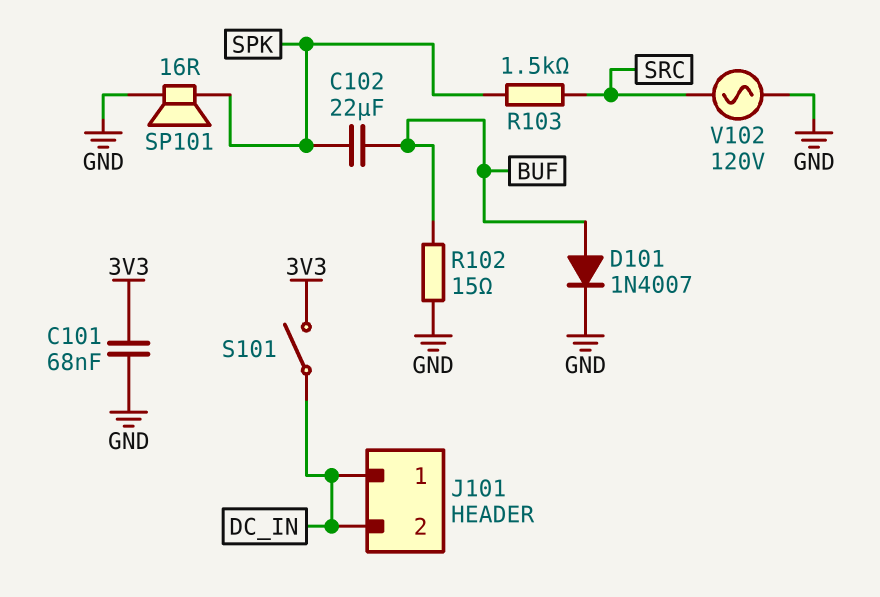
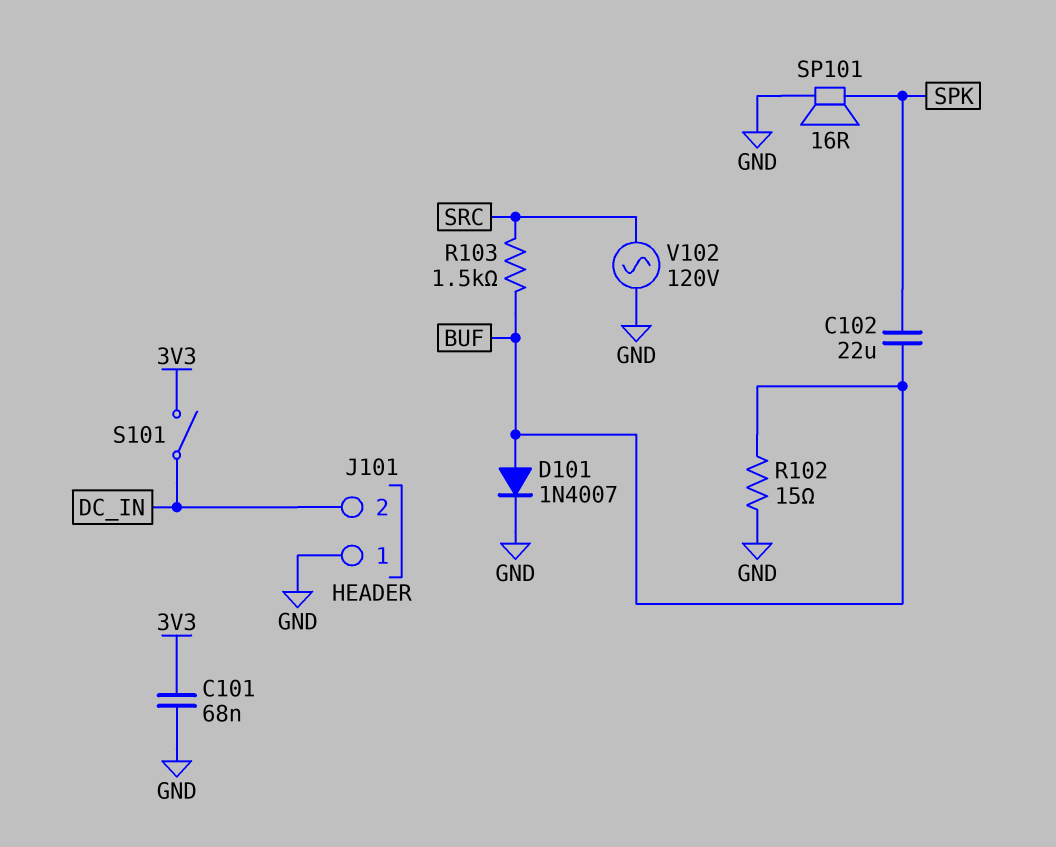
J101 pin 1: DC_IN -> GND
R103: 1.5k (SPK, SRC) -> 1.5k (BUF, SRC)

